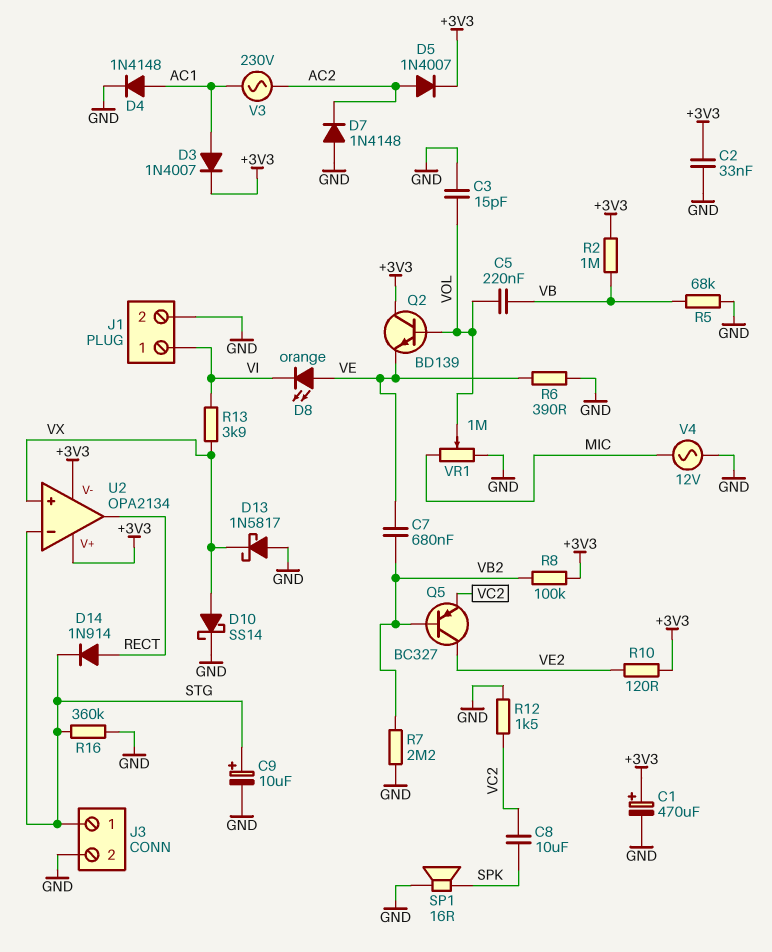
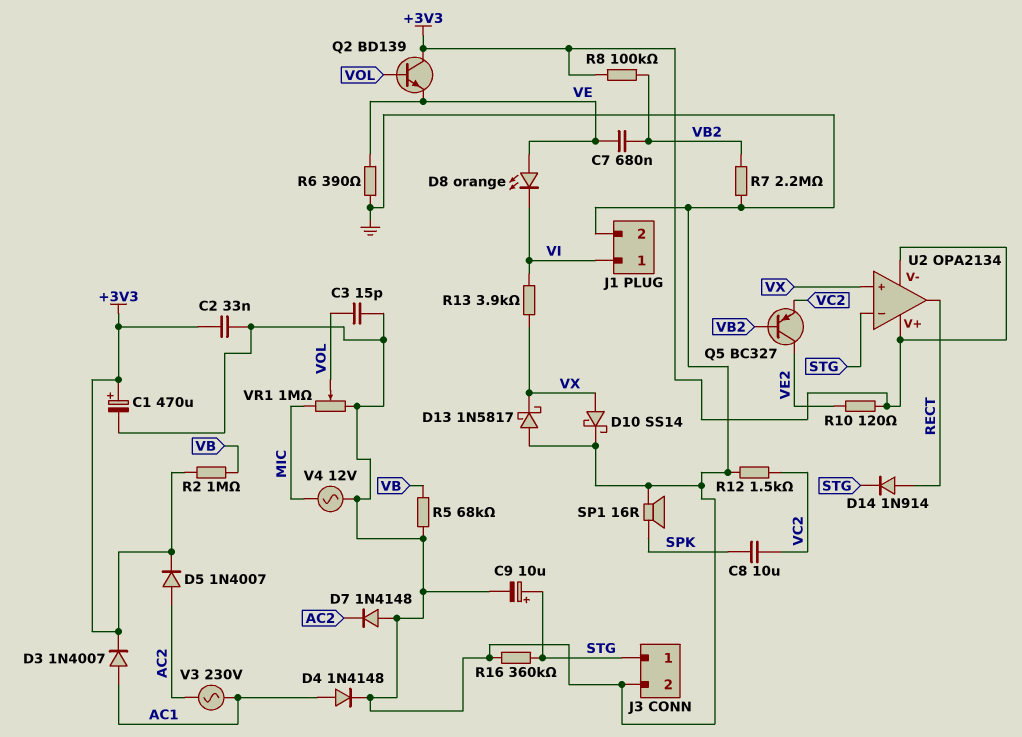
C5: 220nF (VB, VOL) -> none

